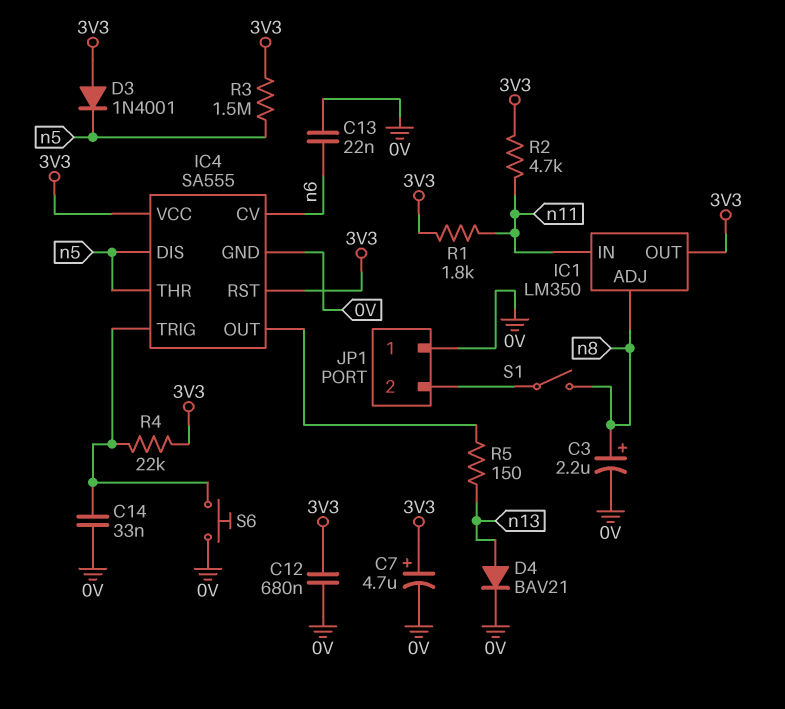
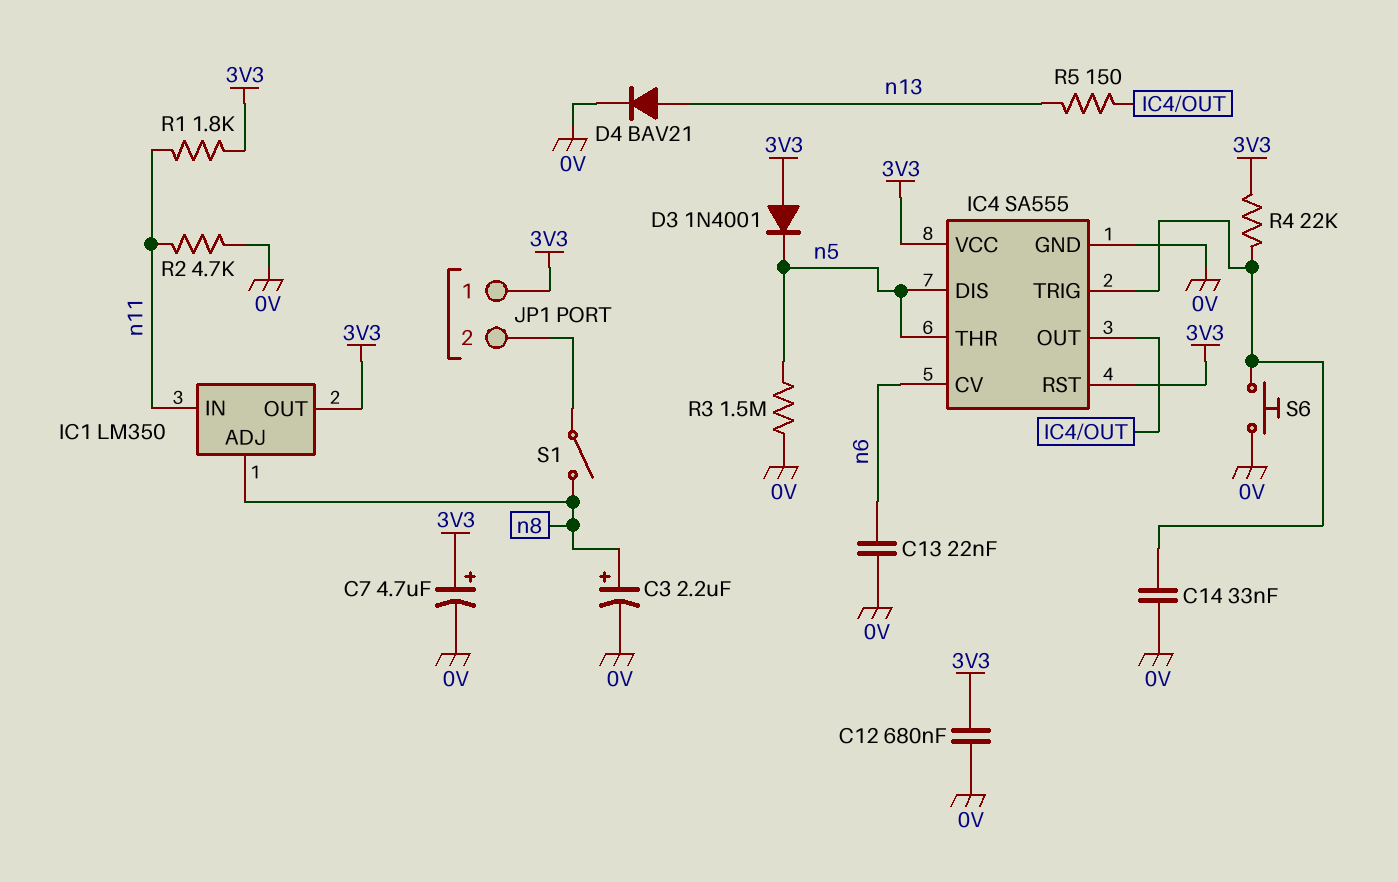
JP1 pin 1: 0V -> 3V3
R2: 4.7k (3V3, n11) -> 4.7k (0V, n11)
R3: 1.5M (3V3, n5) -> 1.5M (0V, n5)

